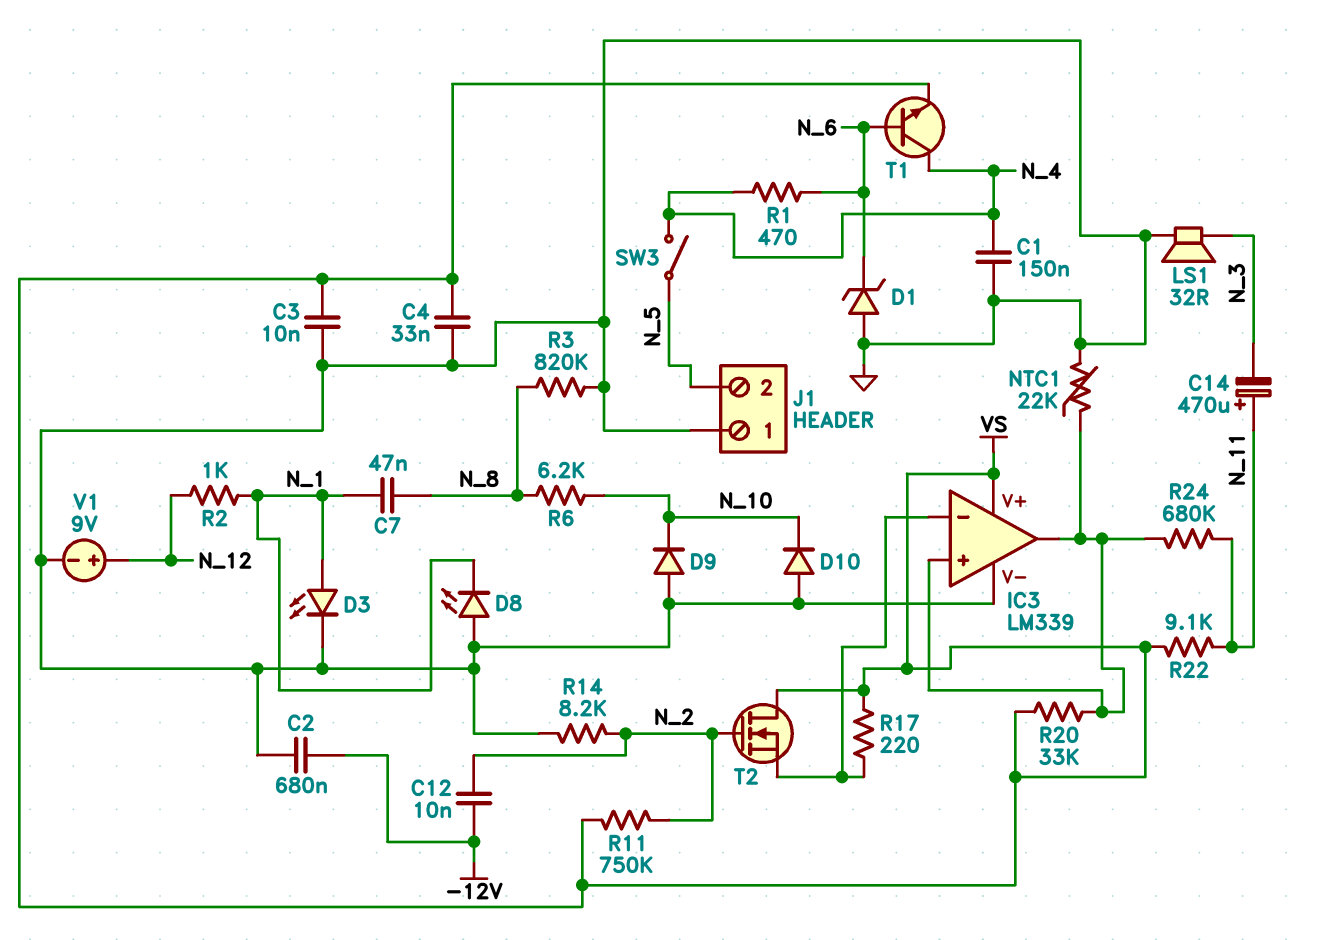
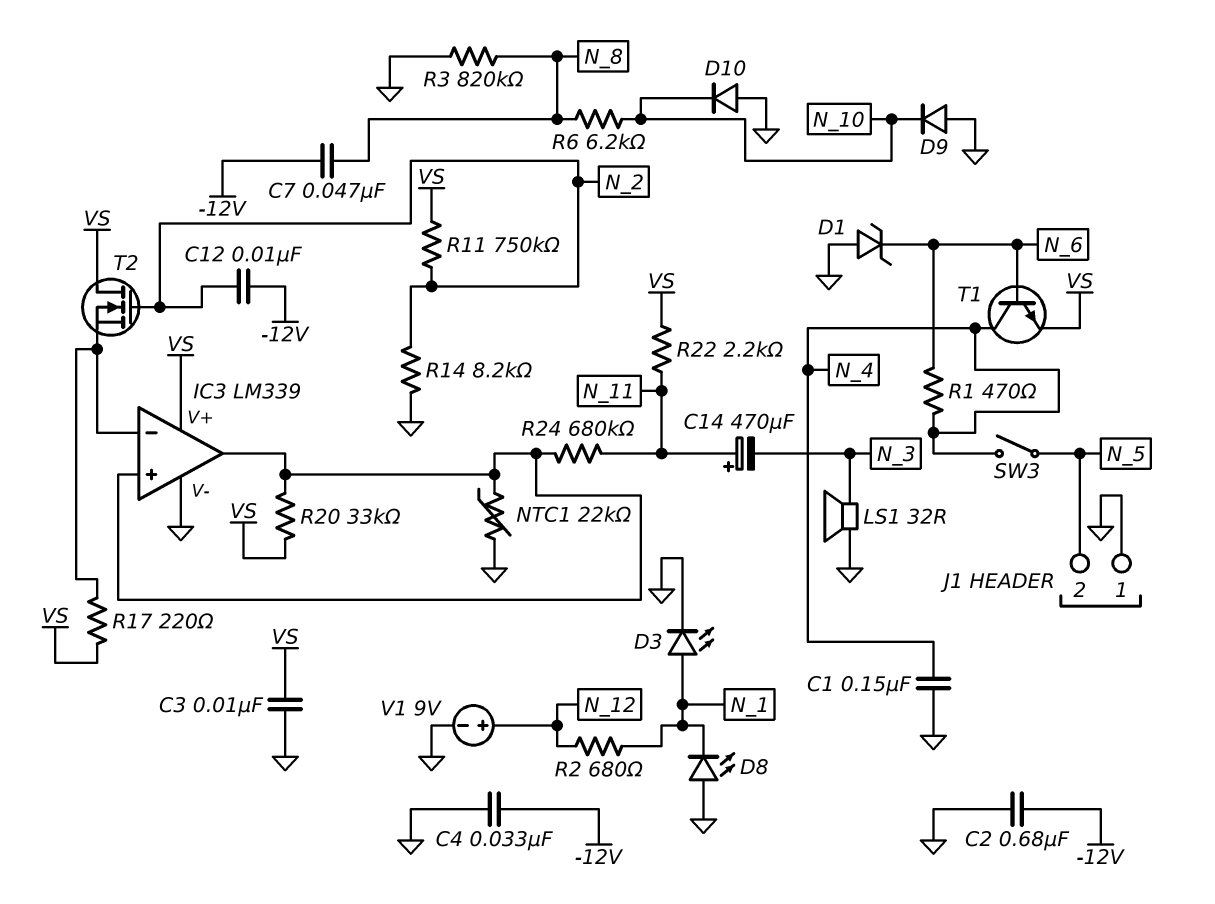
C4: 33nF (GND, VS) -> 33nF (-12V, GND)
C7: 47nF (N_1, N_8) -> 47nF (-12V, N_8)
R2: 1k (N_1, N_12) -> 680 (N_1, N_12)
R22: 9.1k (N_11, VS) -> 2.2k (N_11, VS)

